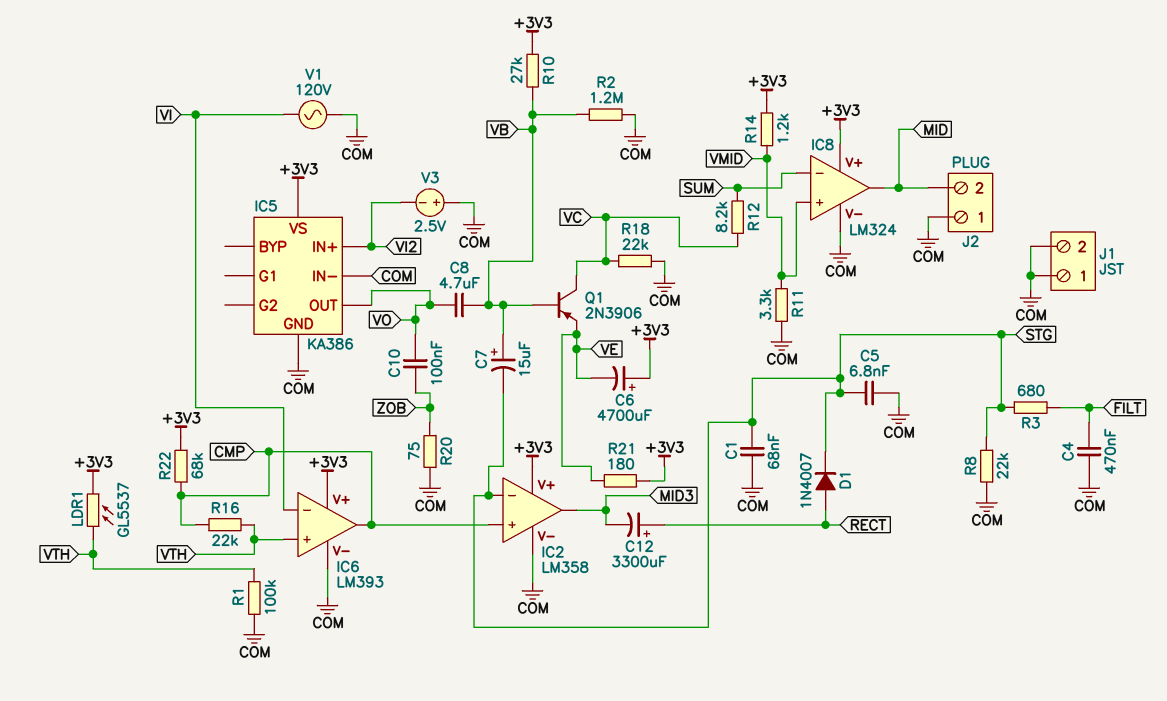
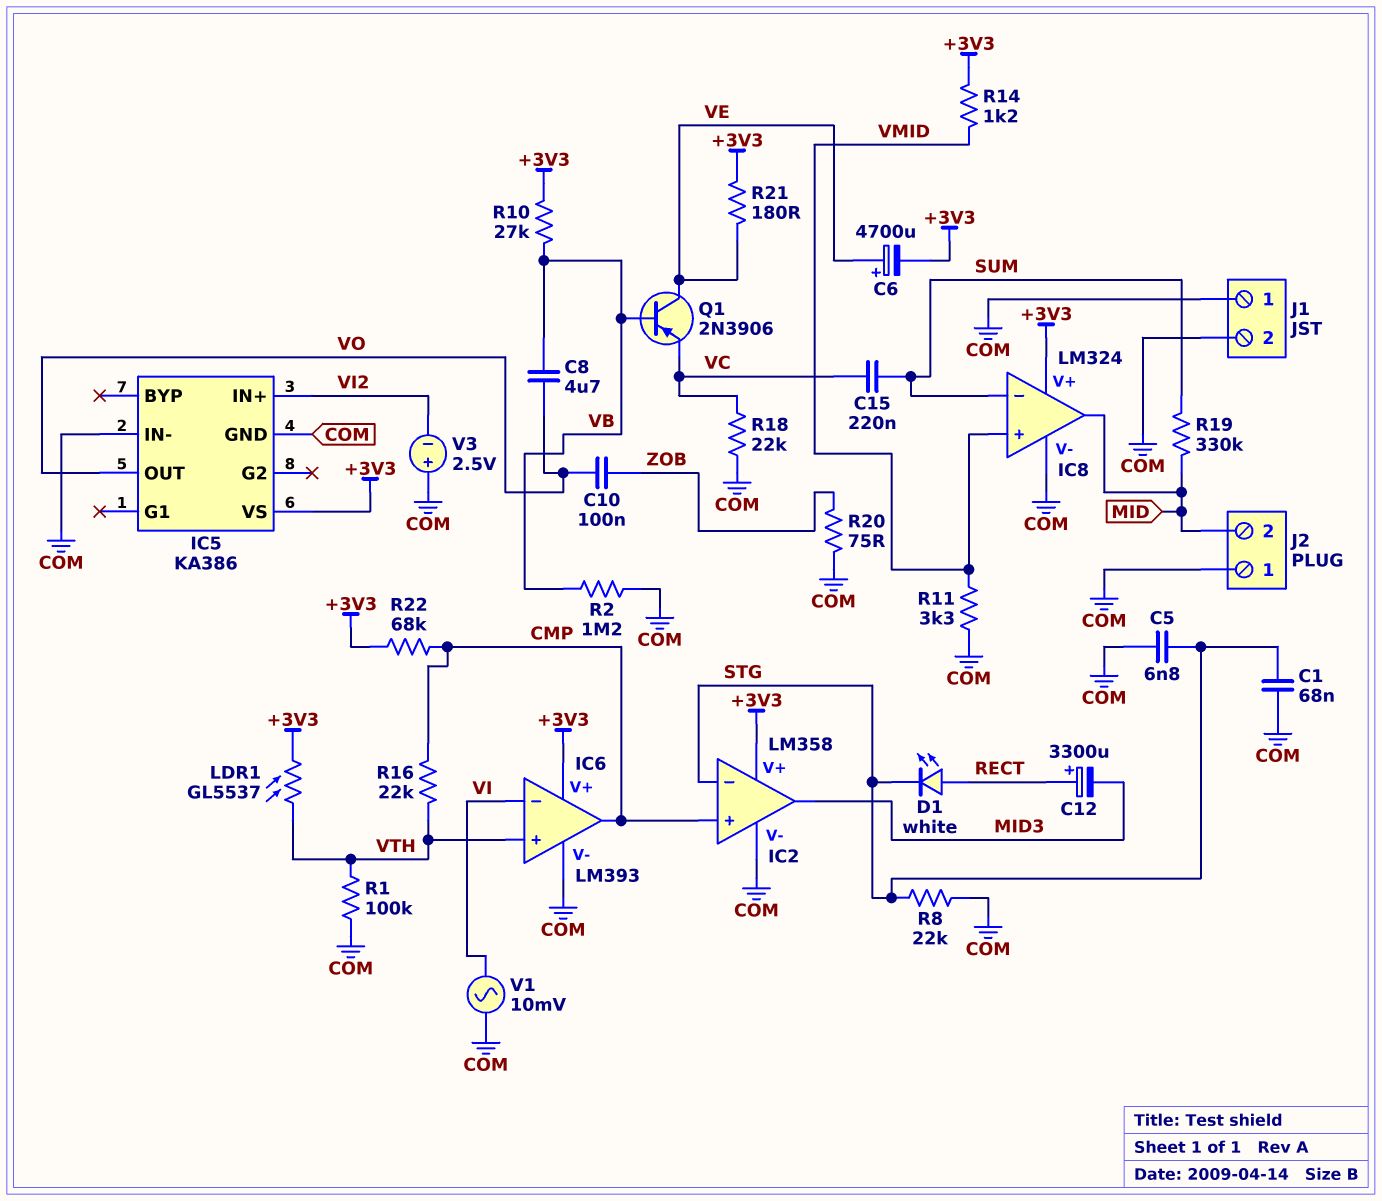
C4: 470nF (COM, FILT) -> none
C6: 4700uF (plus +3V3, minus VE) -> 4700uF (plus VE, minus +3V3)
C7: 15uF (plus VB, minus STG) -> none
C15: none -> 220nF (SUM, VC)
D1: diode 1N4007 (A RECT, K STG) -> LED white (A RECT, K STG)
Q1: PNP 2N3906 (B VB, C VC, E VE) -> PNP 2N3906 (B VB, C VE, E VC)
R3: 680 (FILT, STG) -> none
R12: 8.2k (SUM, VC) -> none
R19: none -> 330k (MID, SUM)
V1: AC 120V (COM, VI) -> AC 10mV (COM, VI)

